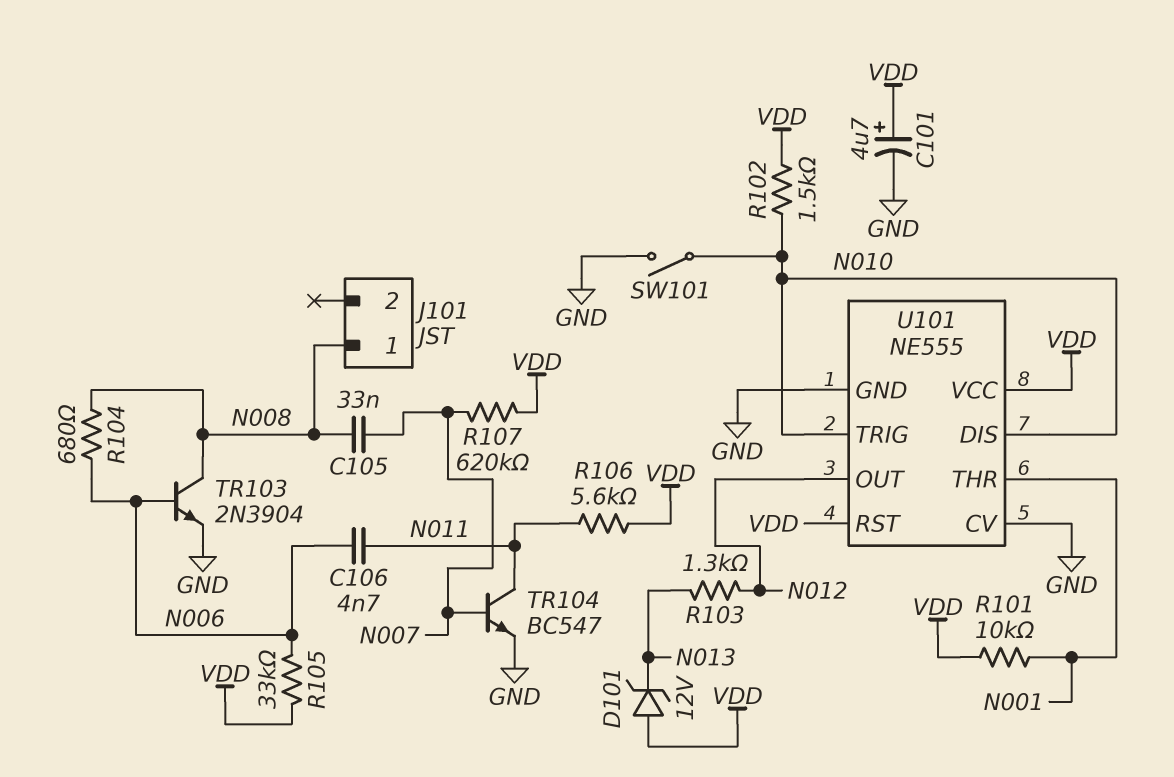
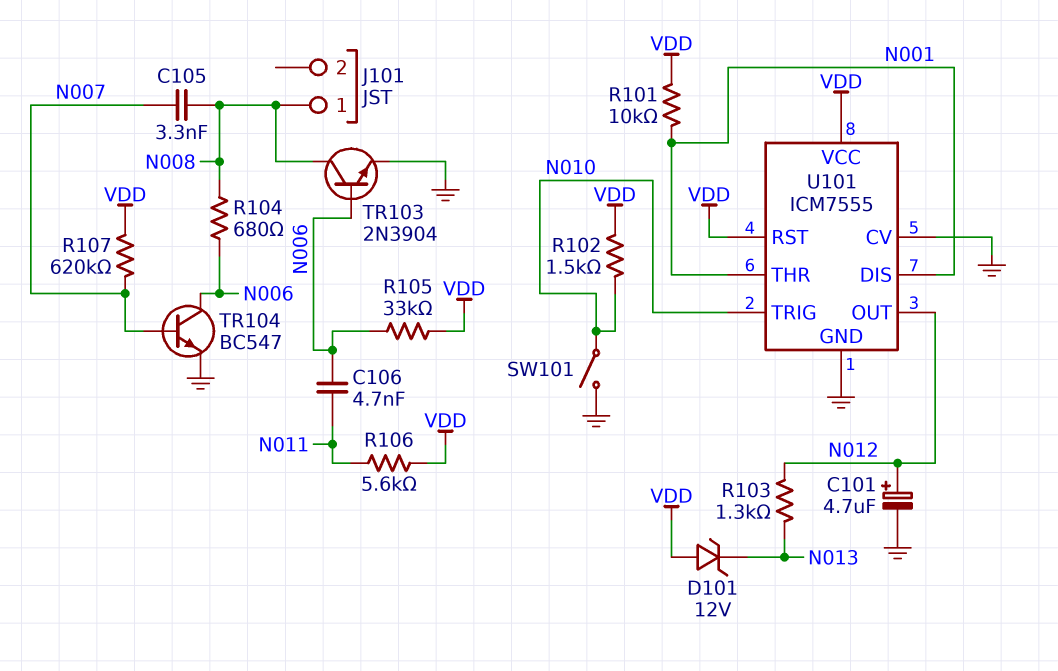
C101: 4.7uF (plus VDD, minus GND) -> 4.7uF (plus N012, minus GND)
C105: 33nF (N007, N008) -> 3.3nF (N007, N008)
TR104: NPN BC547 (B N007, C N011, E GND) -> NPN BC547 (B N007, C N006, E GND)
U101: NE555 -> ICM7555
U101 pin DIS: N010 -> N001

